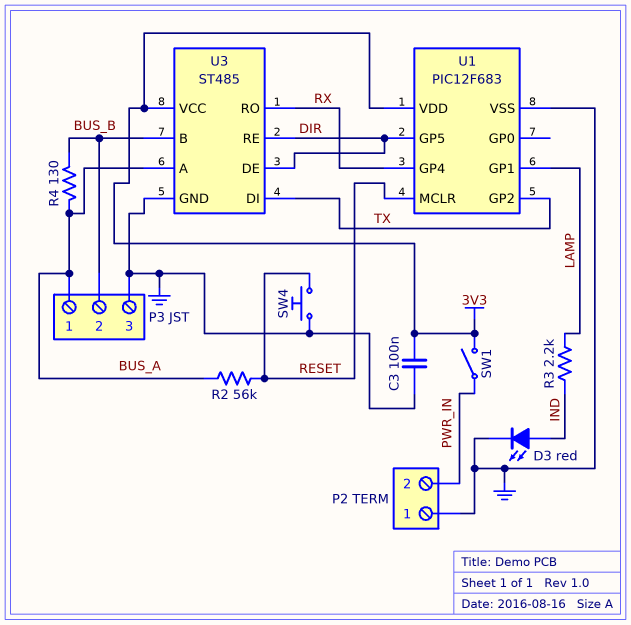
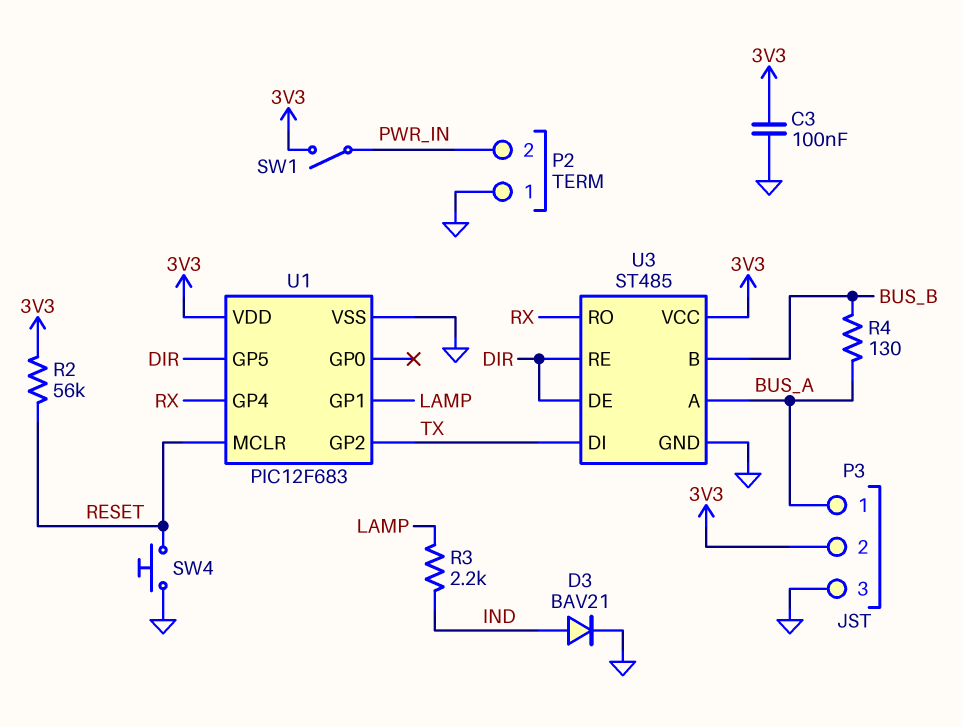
D3: LED red (A IND, K GND) -> diode BAV21 (A IND, K GND)
P3 pin 2: BUS_B -> 3V3
R2: 56k (BUS_A, RESET) -> 56k (3V3, RESET)

